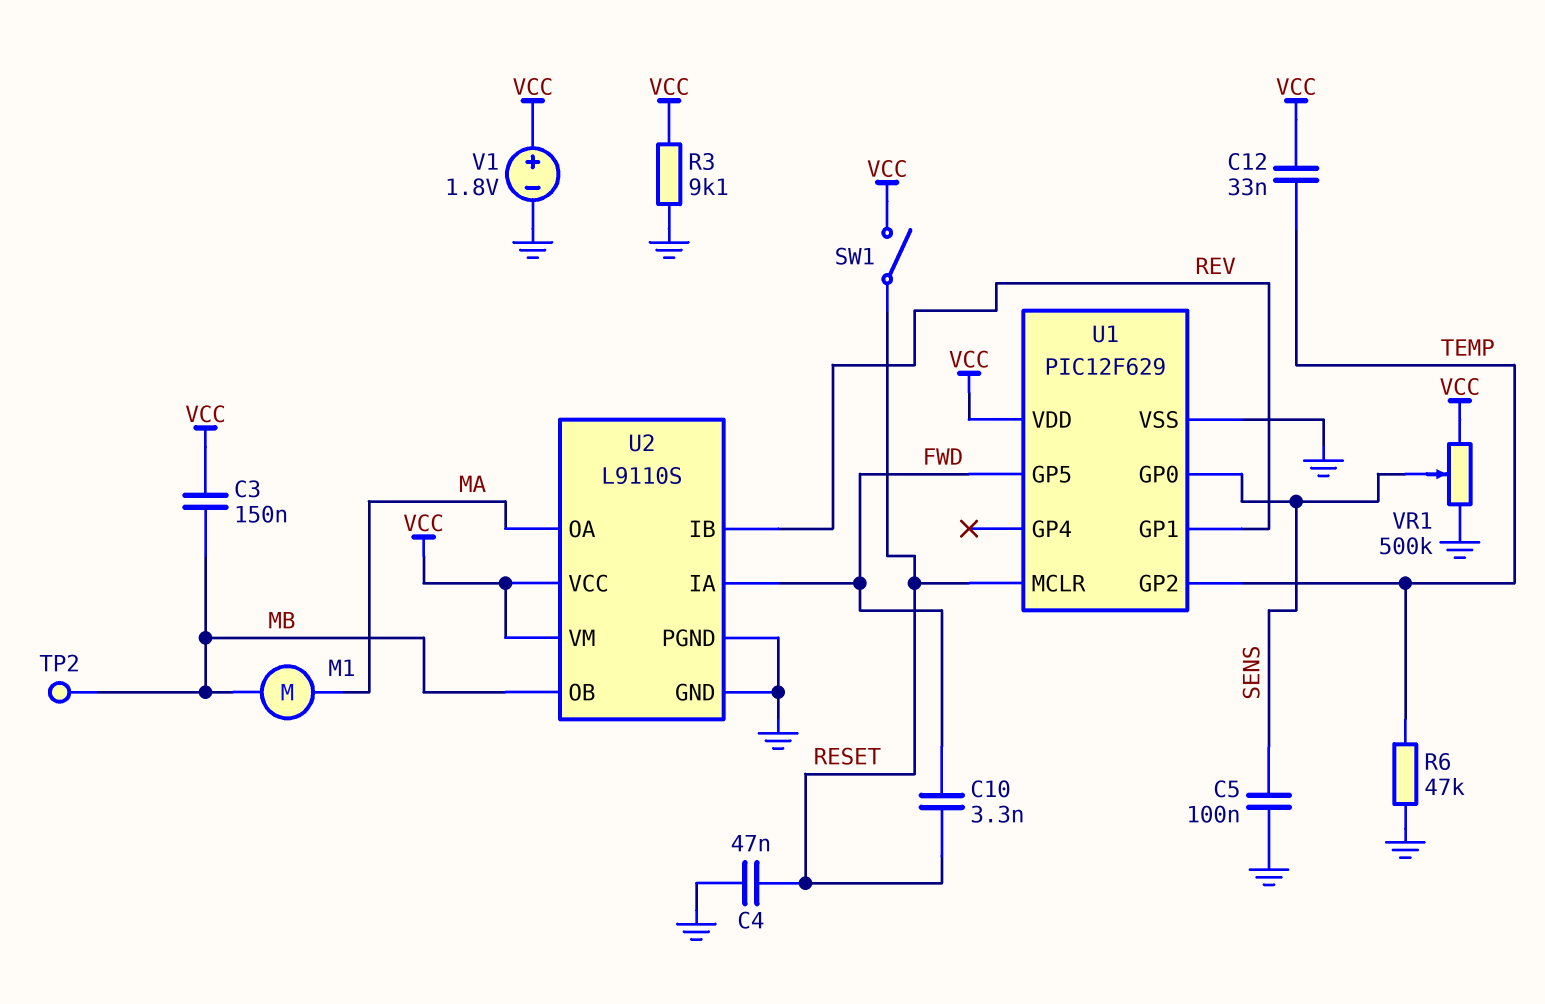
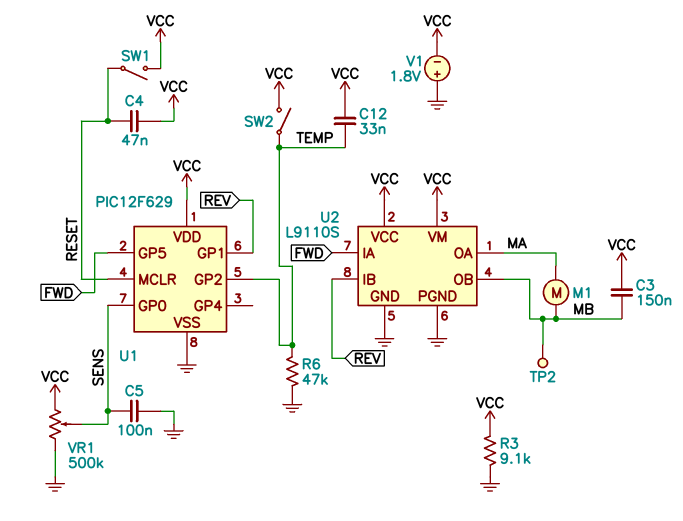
C4: 47nF (GND, RESET) -> 47nF (RESET, VCC)
C10: 3.3nF (FWD, RESET) -> none
SW2: none -> switch (TEMP, VCC)
V1: 1.8V (plus VCC, minus GND) -> 1.8V (plus GND, minus VCC)

